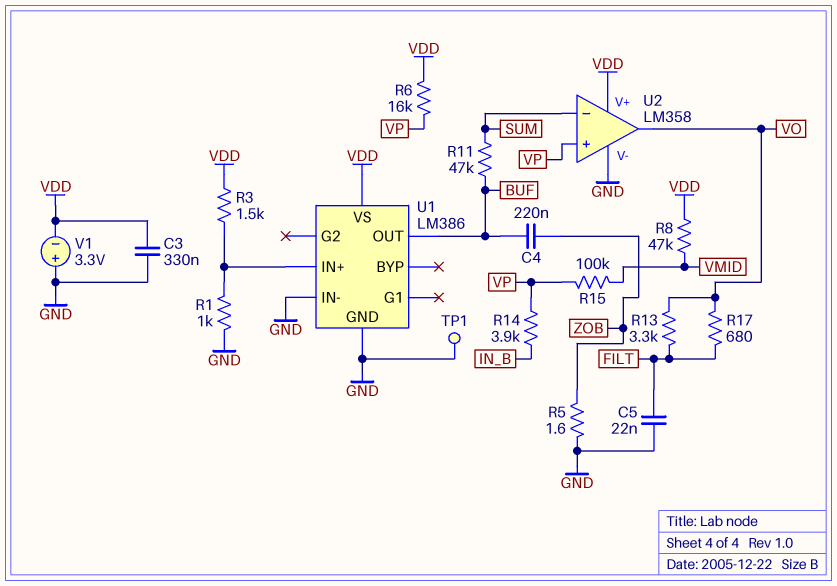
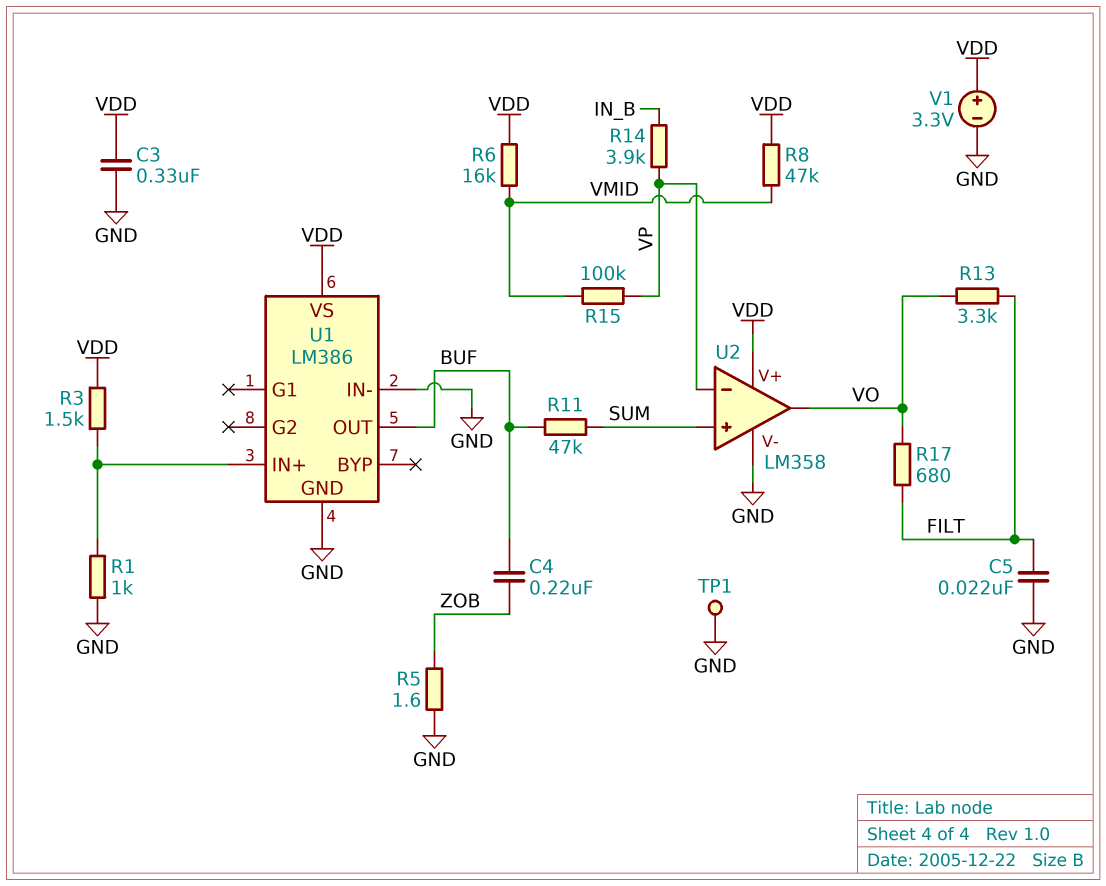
R6: 16k (VDD, VP) -> 16k (VDD, VMID)
U2 pin in+: VP -> SUM
U2 pin in-: SUM -> VP
V1: 3.3V (plus GND, minus VDD) -> 3.3V (plus VDD, minus GND)

